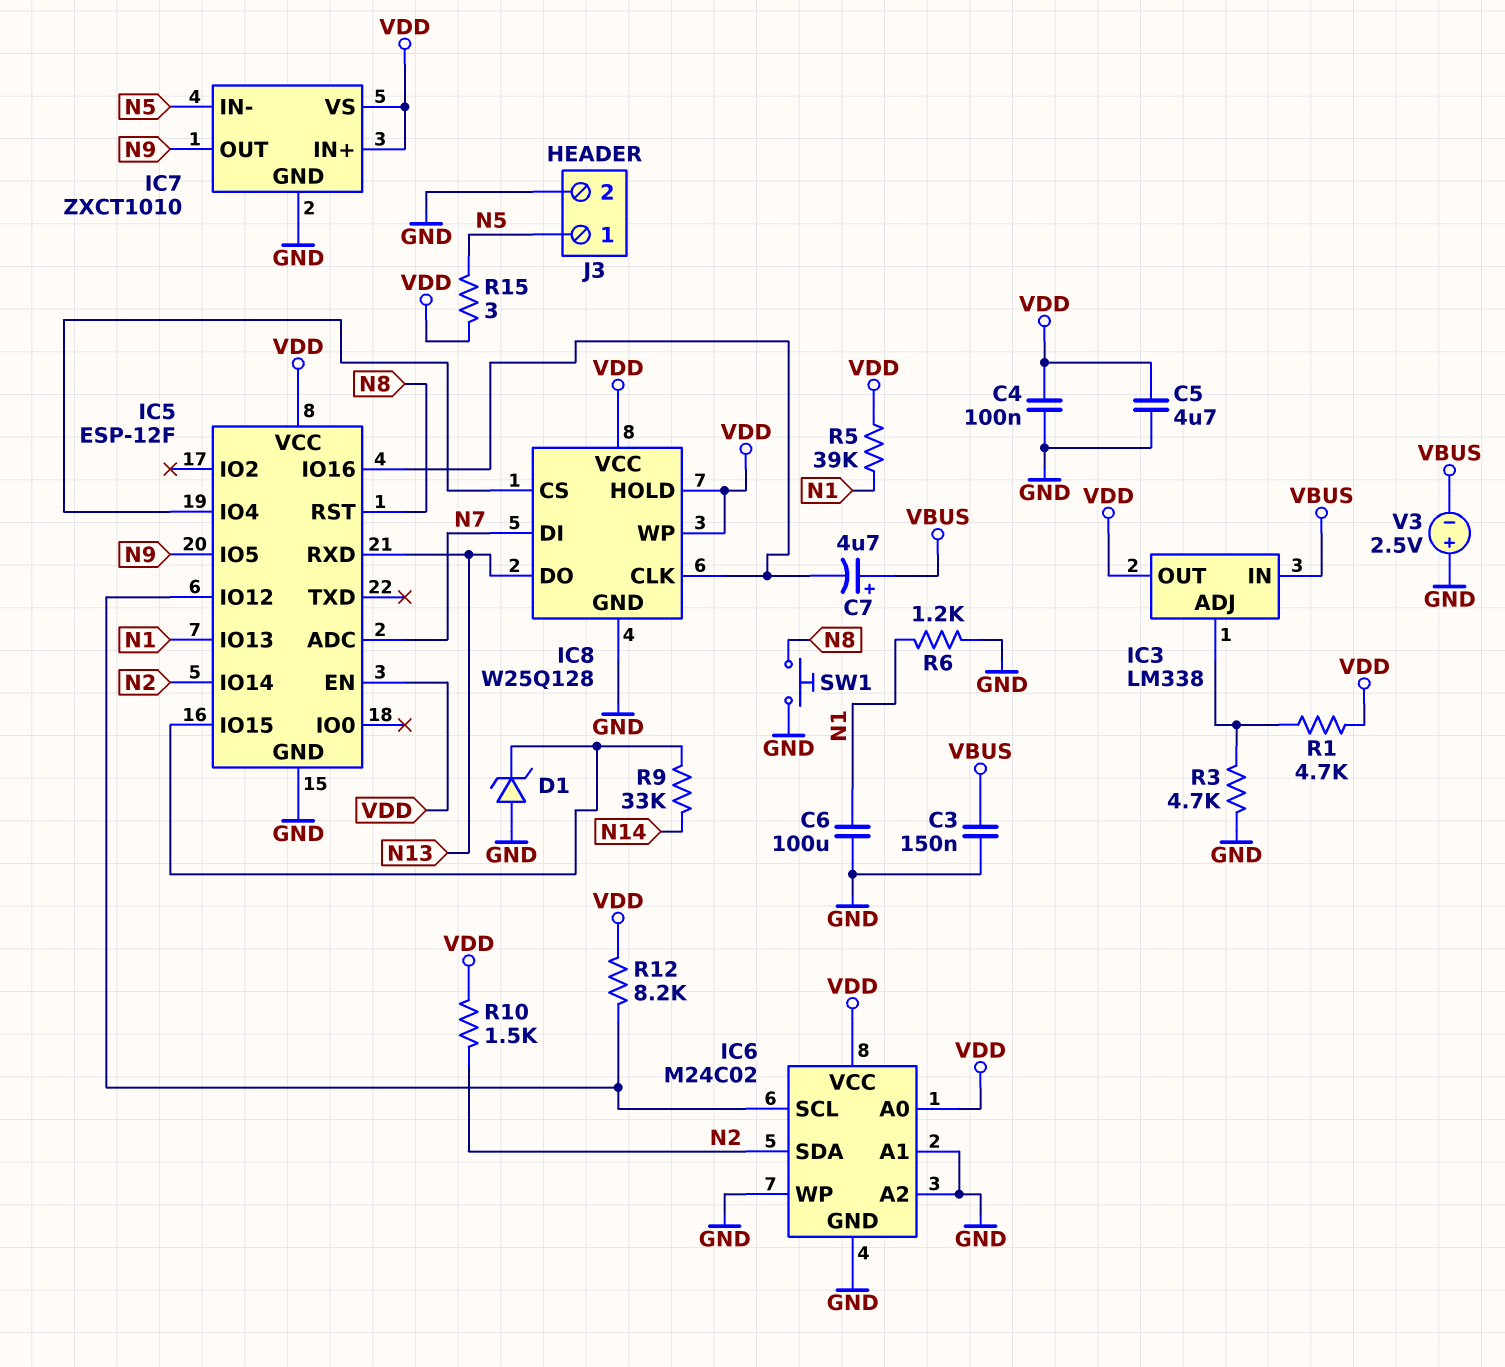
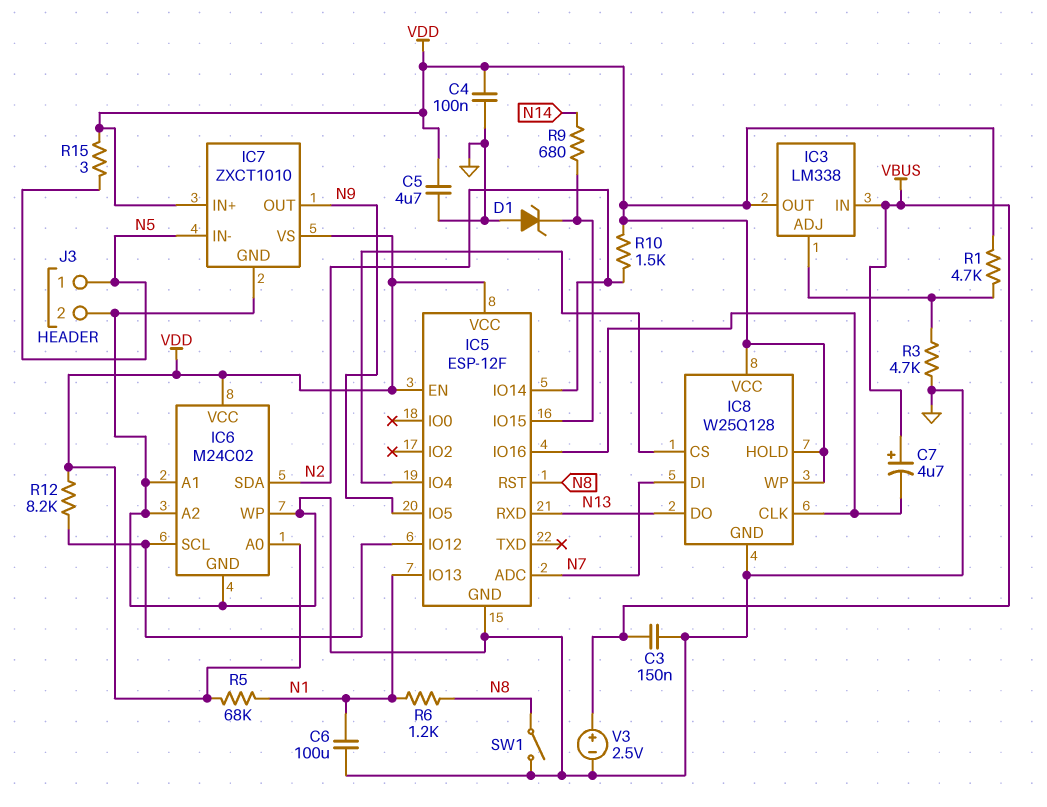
R5: 39k (N1, VDD) -> 68k (N1, VDD)
R6: 1.2k (GND, N1) -> 1.2k (N1, N8)
R9: 33k (IC5/IO15, N14) -> 680 (IC5/IO15, N14)
SW1: button (GND, N8) -> switch (GND, N8)
V3: 2.5V (plus GND, minus VBUS) -> 2.5V (plus VBUS, minus GND)

